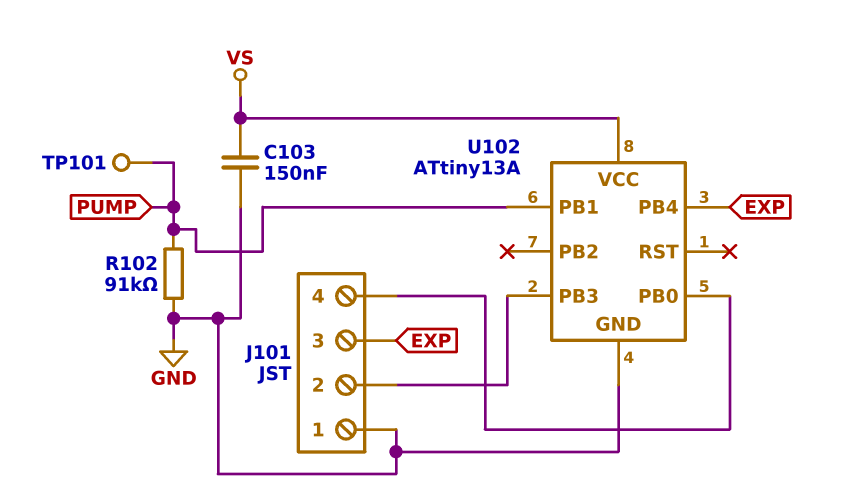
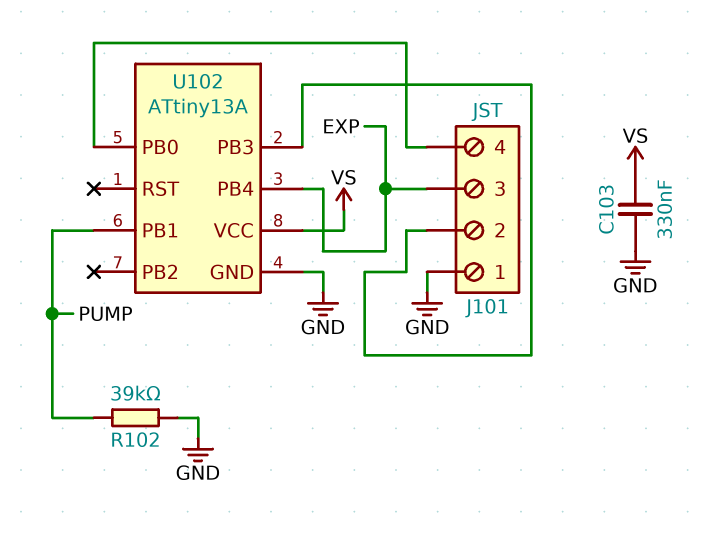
C103: 150nF (GND, VS) -> 330nF (GND, VS)
R102: 91k (GND, PUMP) -> 39k (GND, PUMP)
TP101: test point (PUMP) -> none

